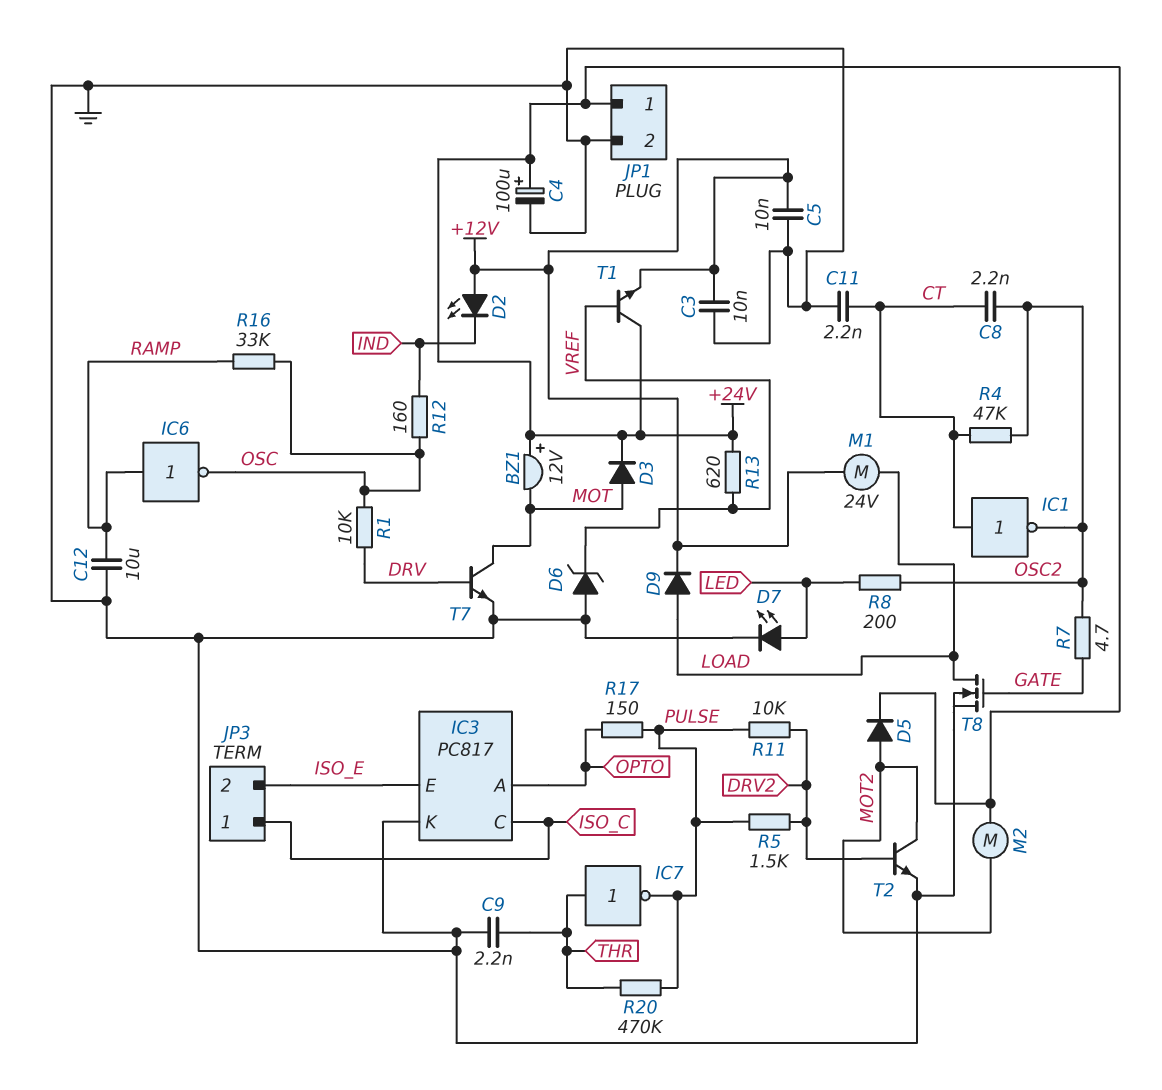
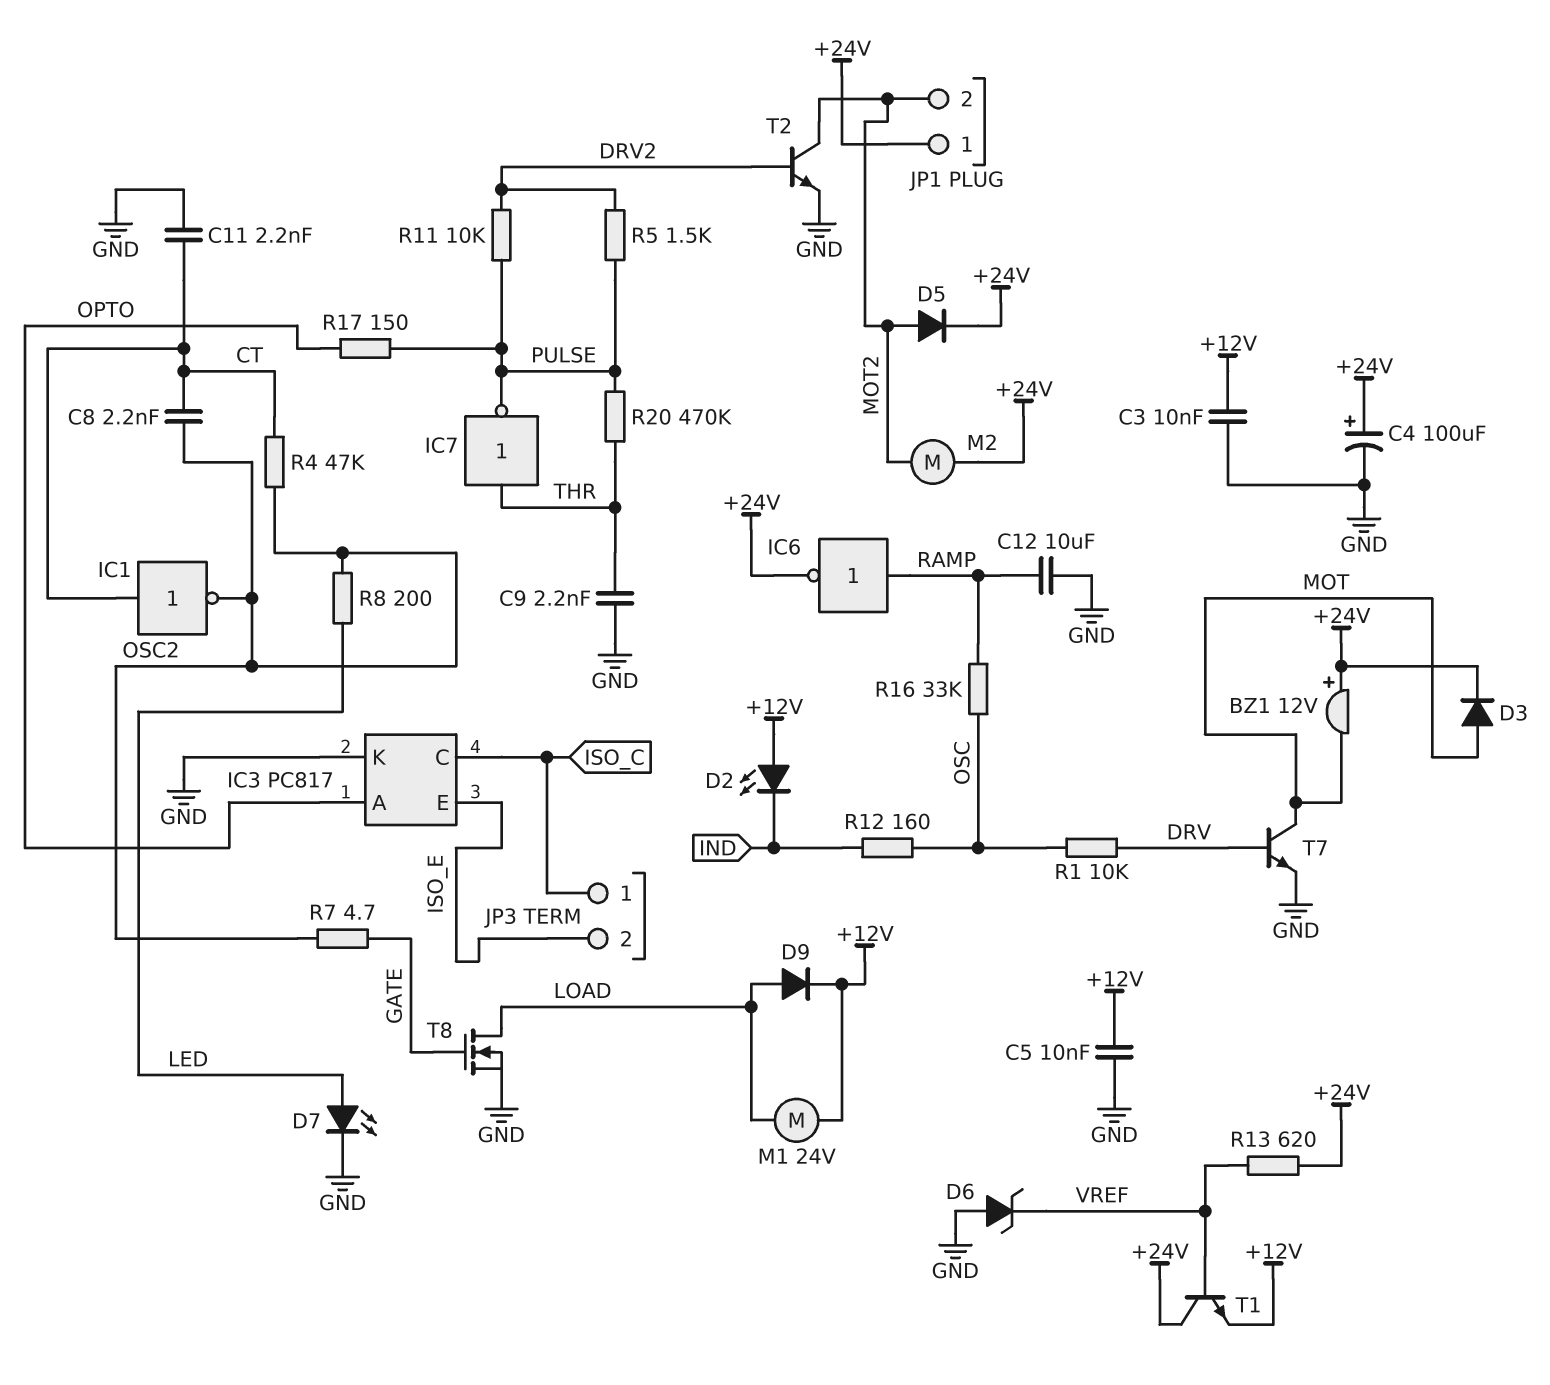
IC6: NOT (in RAMP, out OSC) -> NOT (in RAMP, out +24V)
JP1 pin 2: GND -> MOT2

